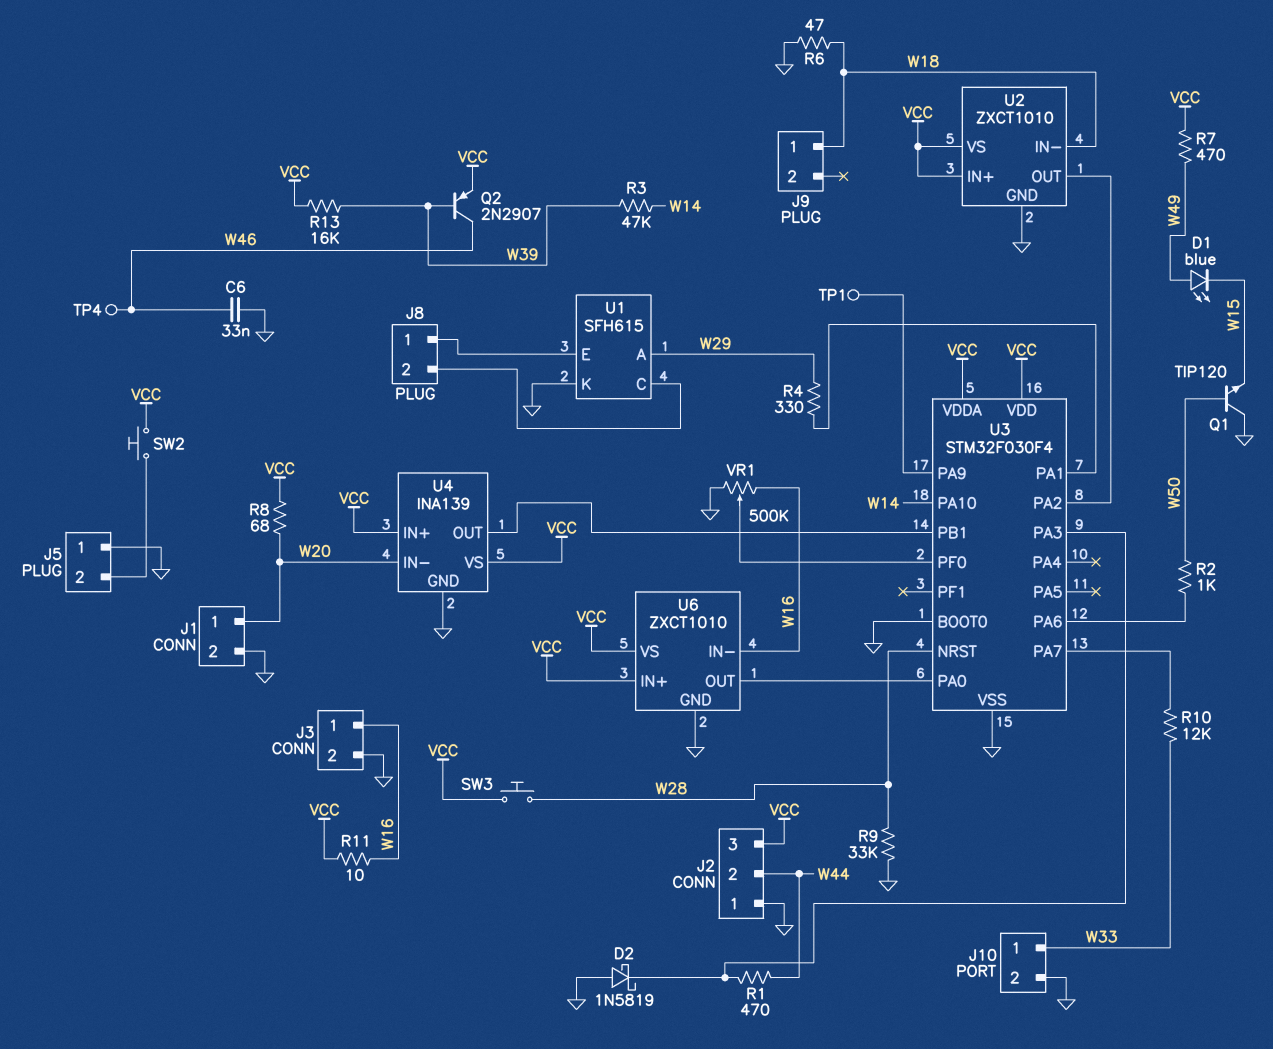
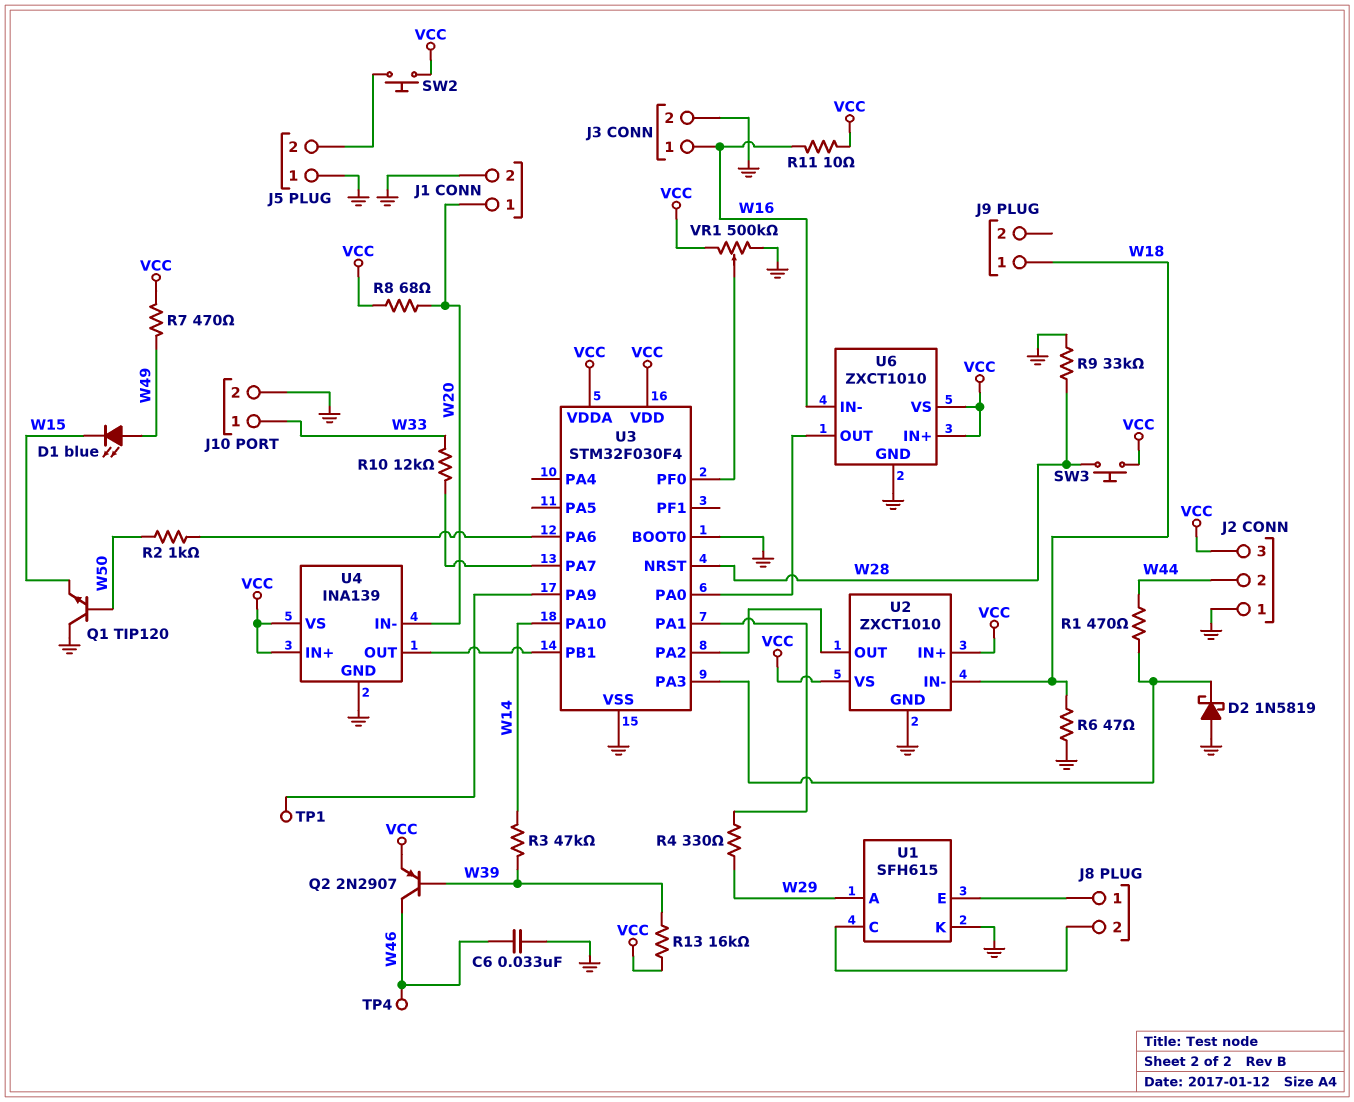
VR1: 500k (GND, W16, wiper U3/PF0) -> 500k (GND, VCC, wiper U3/PF0)

